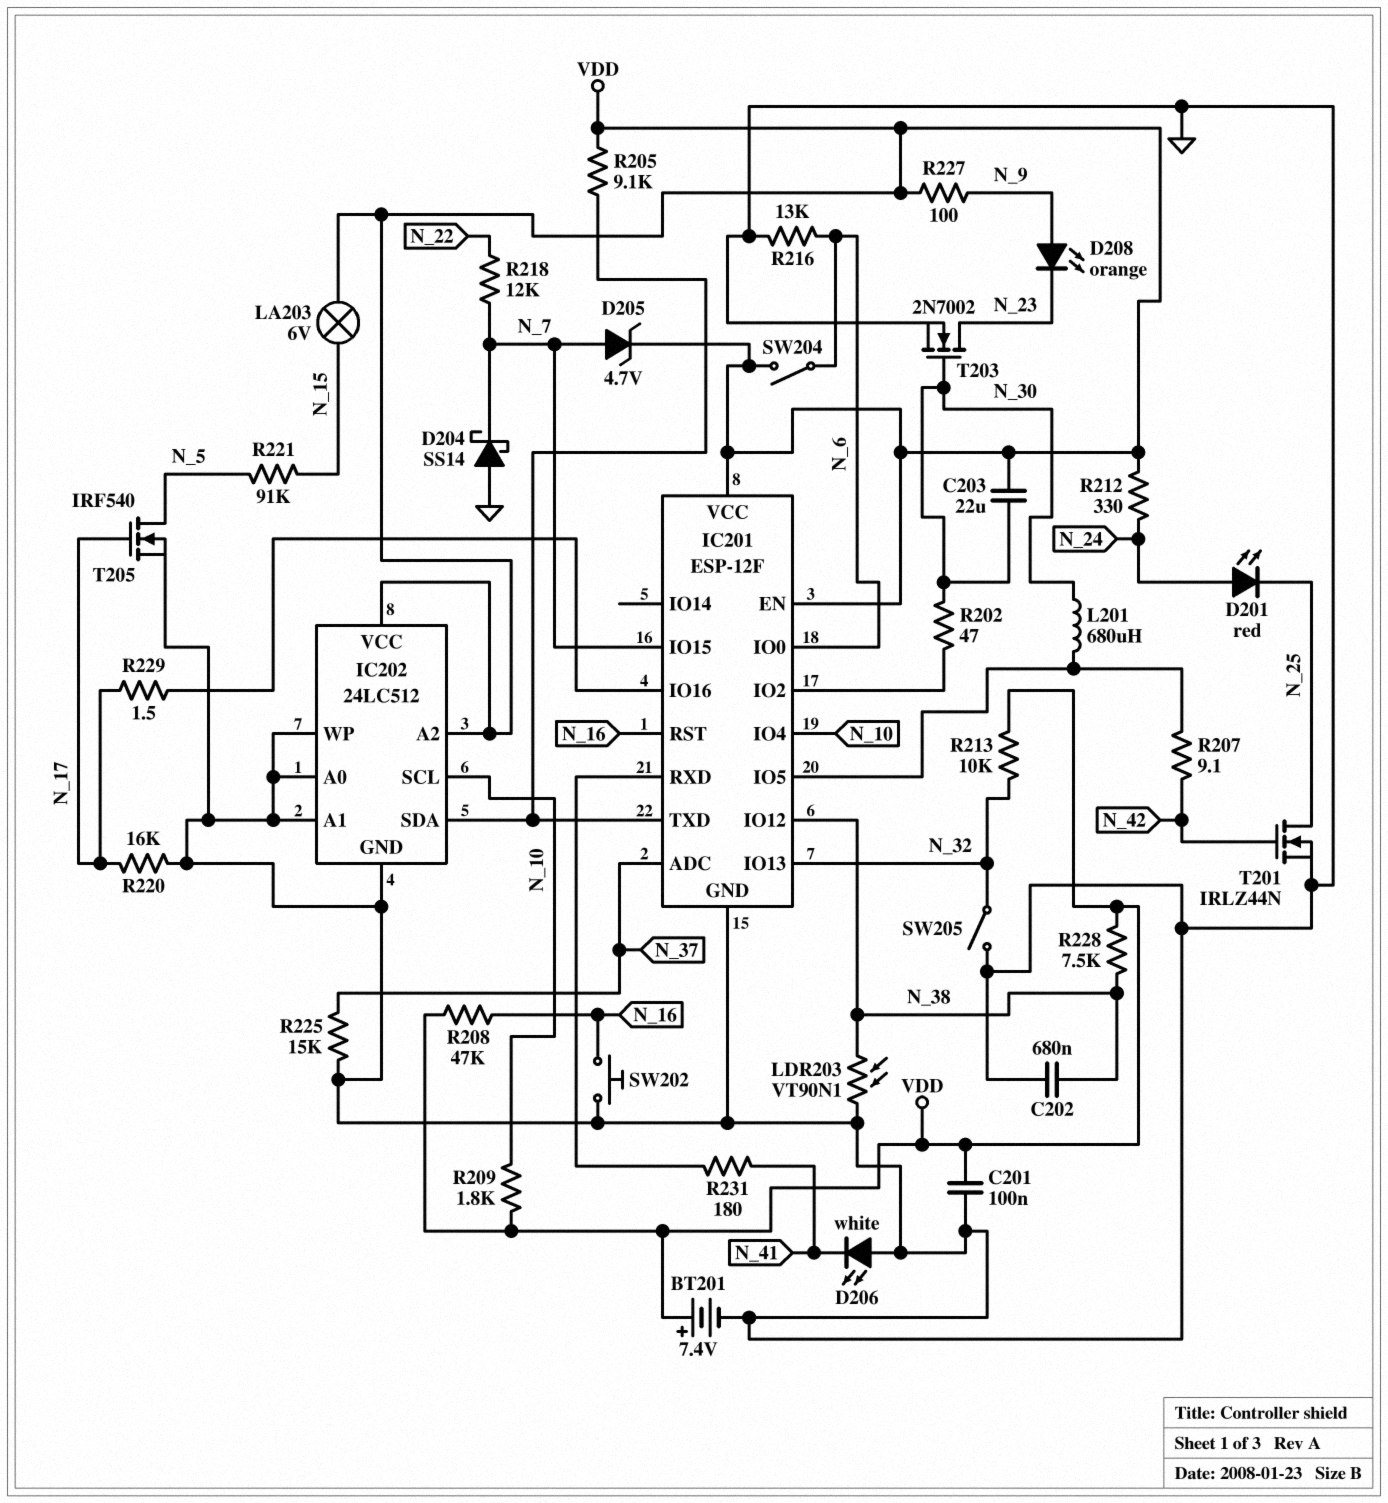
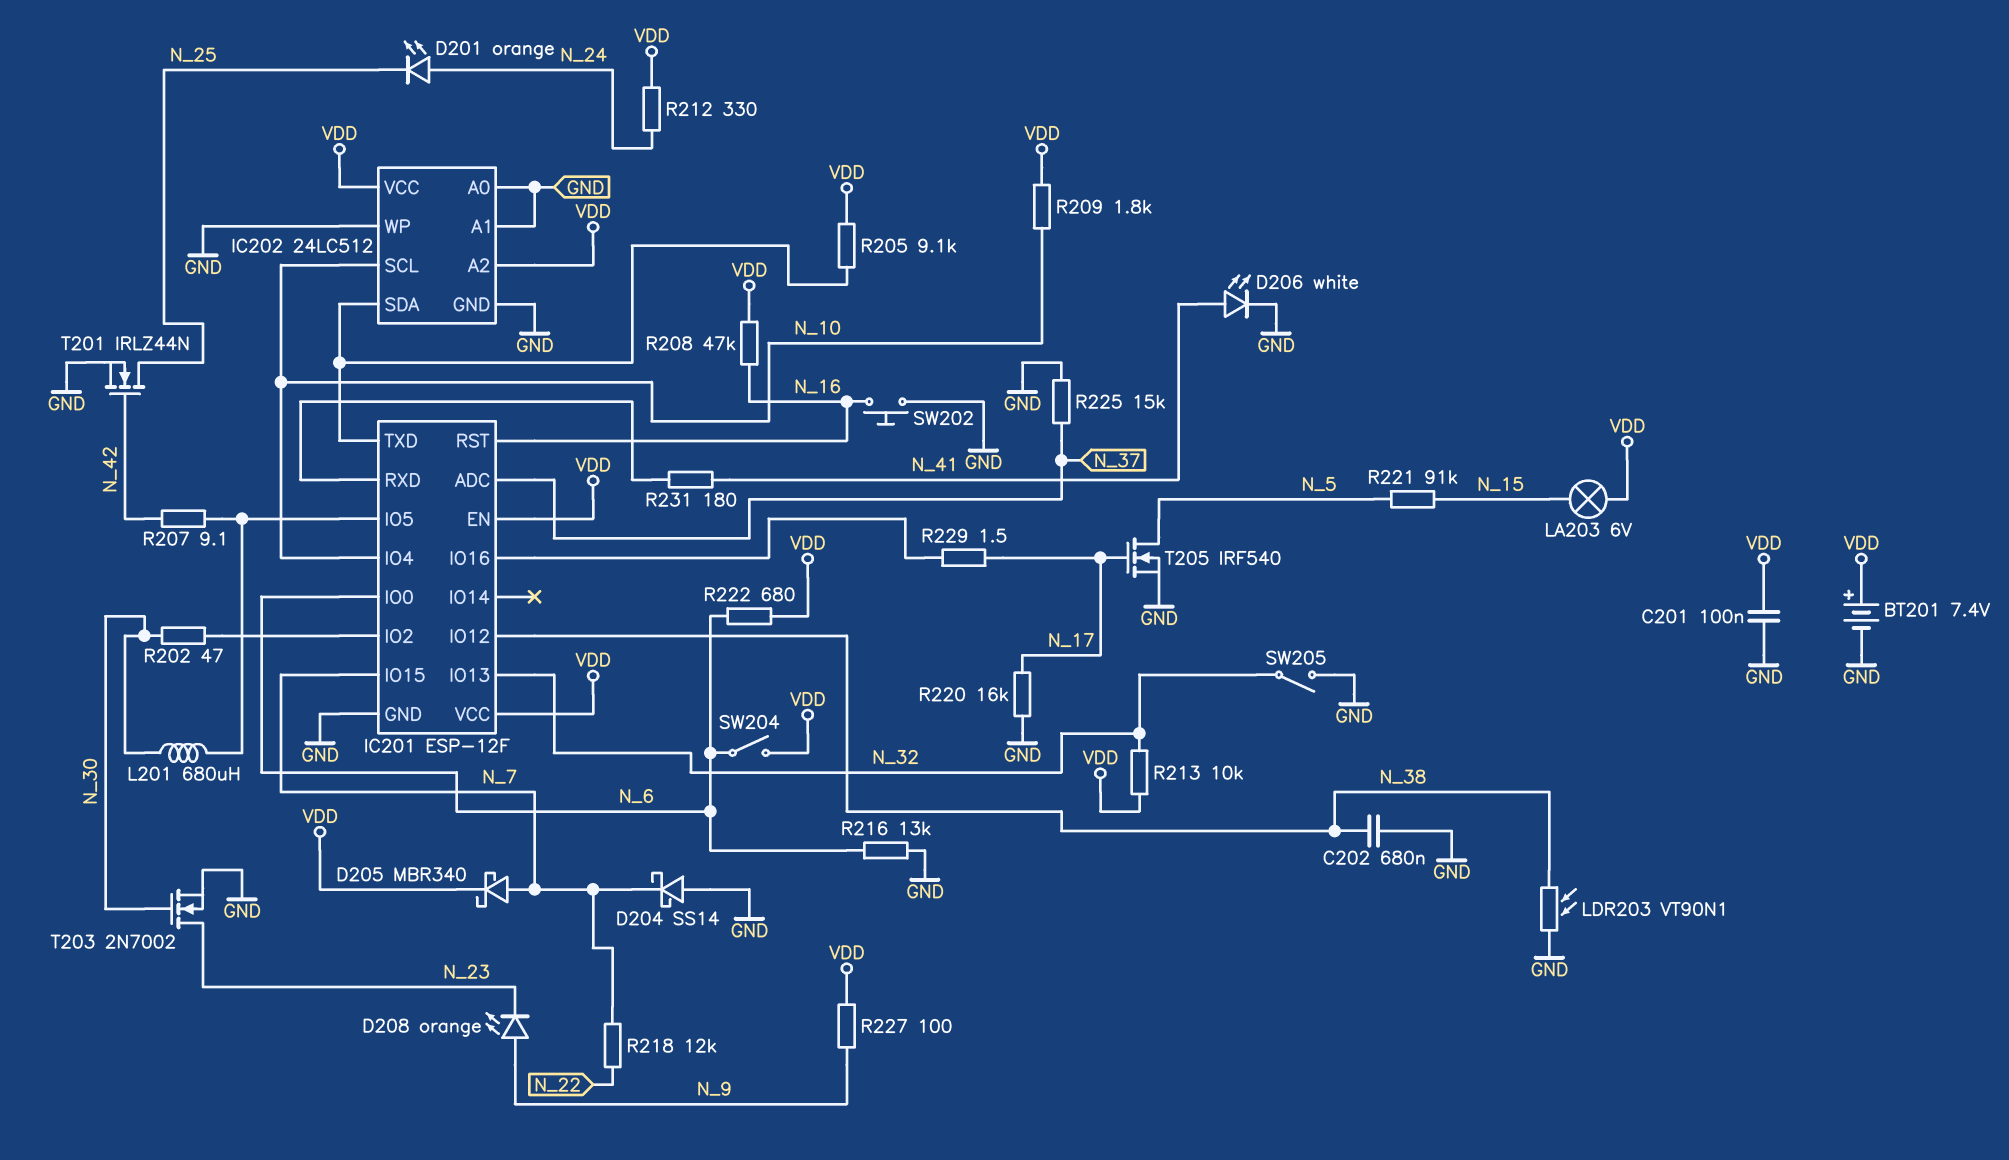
C203: 22uF (N_30, VDD) -> none
D201: LED red (A N_24, K N_25) -> LED orange (A N_24, K N_25)
D205: zener 4.7V (A N_7, K VDD) -> schottky MBR340 (A N_7, K VDD)
D206: LED white (A GND, K N_41) -> LED white (A N_41, K GND)
R222: none -> 680 (N_6, VDD)
R228: 7.5k (N_38, VDD) -> none

